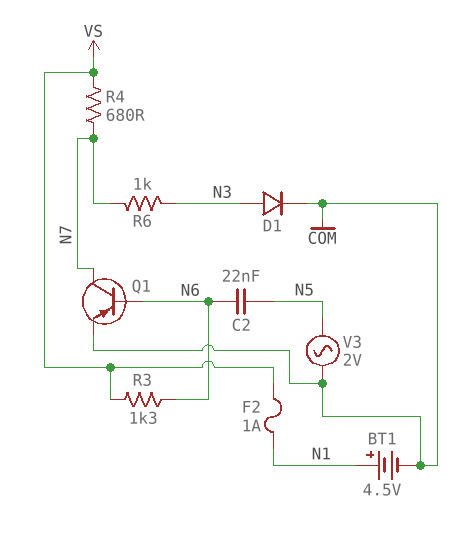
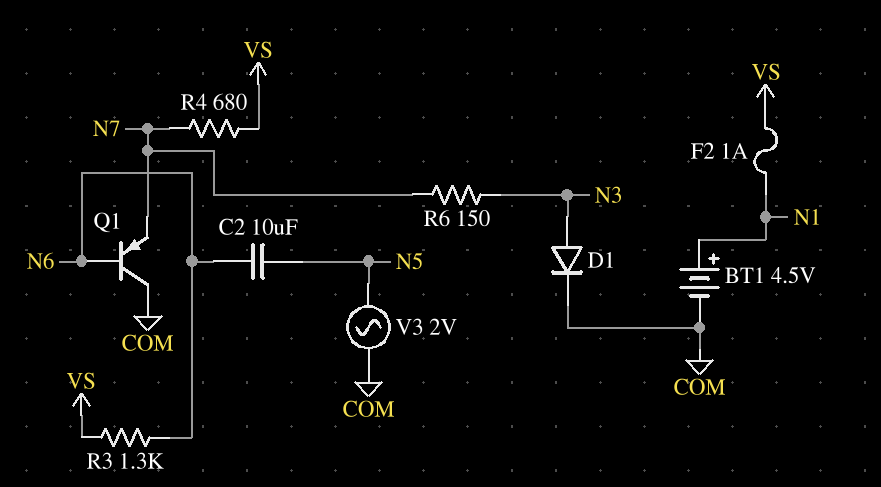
C2: 22nF (N5, N6) -> 10uF (N5, N6)
Q1: PNP (B N6, C N7, E COM) -> PNP (B N6, C COM, E N7)
R6: 1k (N3, N7) -> 150 (N3, N7)

